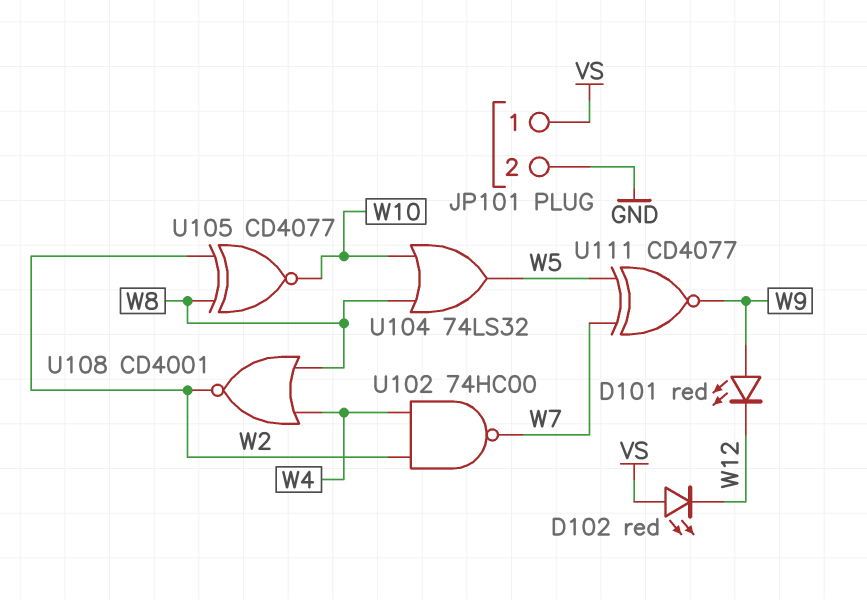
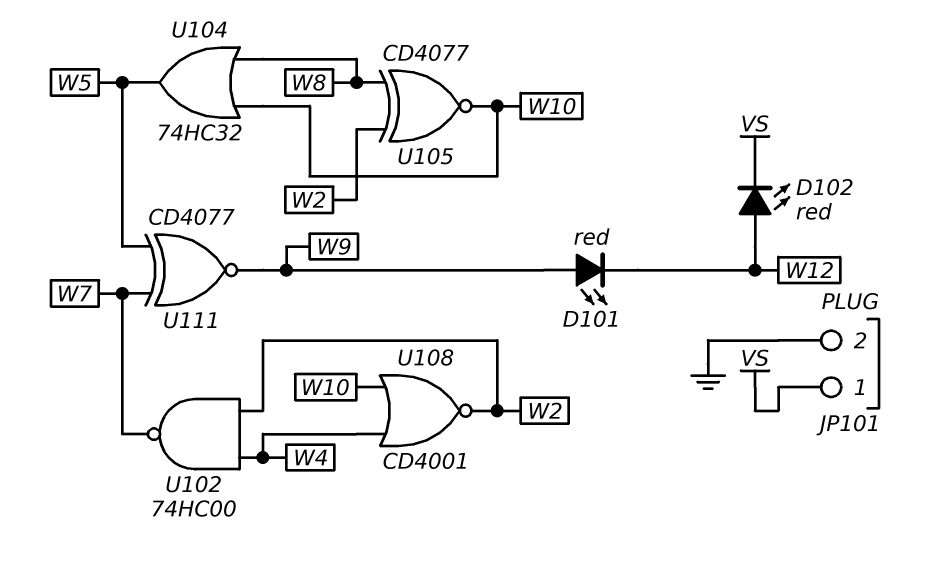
D102: LED red (A VS, K W12) -> LED red (A W12, K VS)
U104: OR 74LS32 (in W8, in W10, out W5) -> OR 74HC32 (in W8, in W10, out W5)
U108: NOR CD4001 (in W4, in W8, out W2) -> NOR CD4001 (in W4, in W10, out W2)

